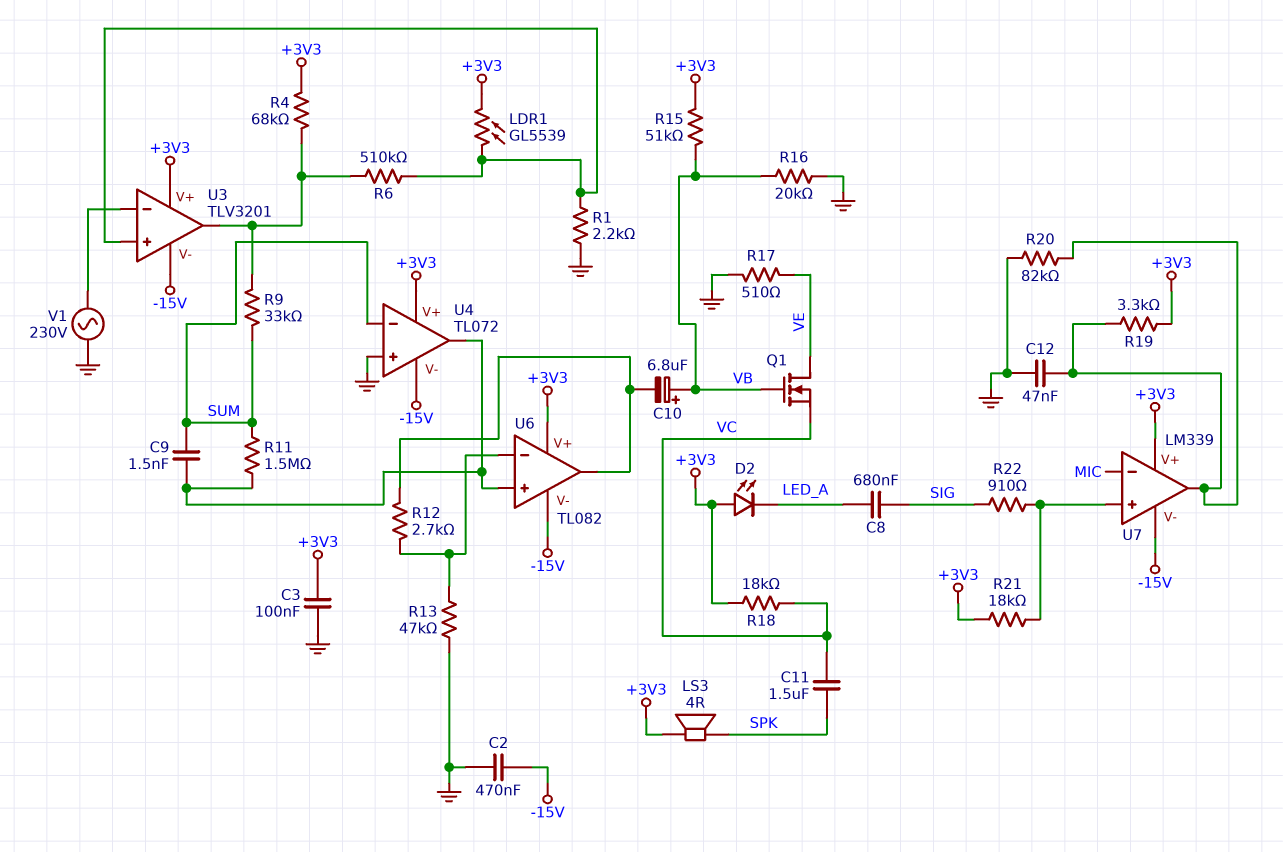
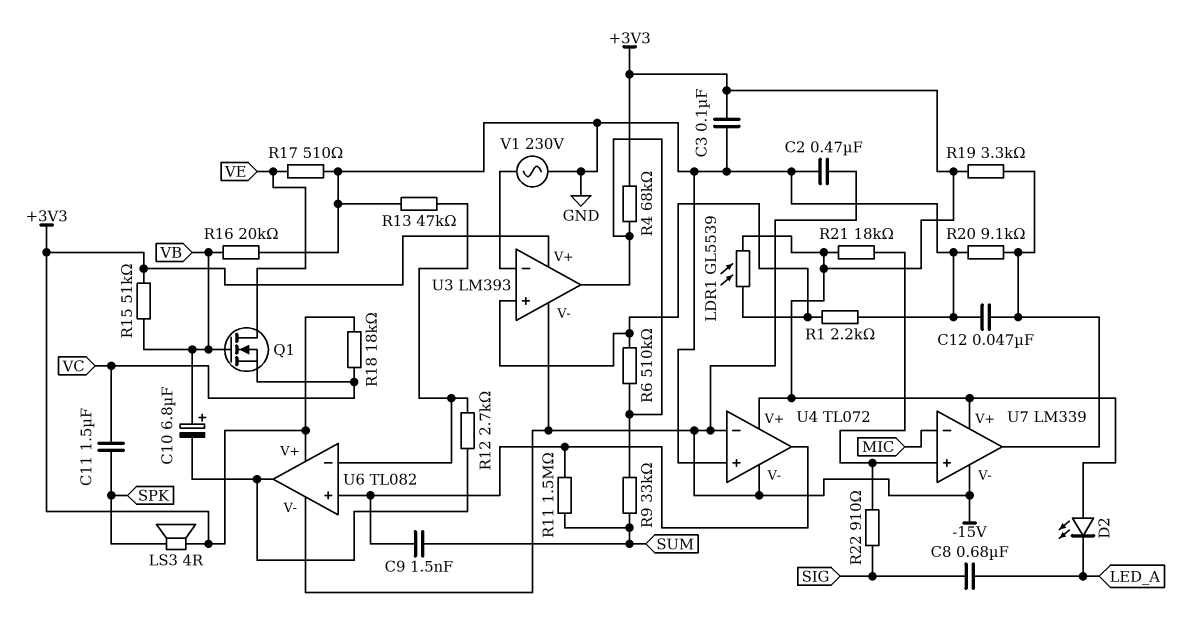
R20: 82k (GND, U7/out) -> 9.1k (GND, U7/out)
U3: TLV3201 -> LM393
U4 pin in-: SUM -> -15V

